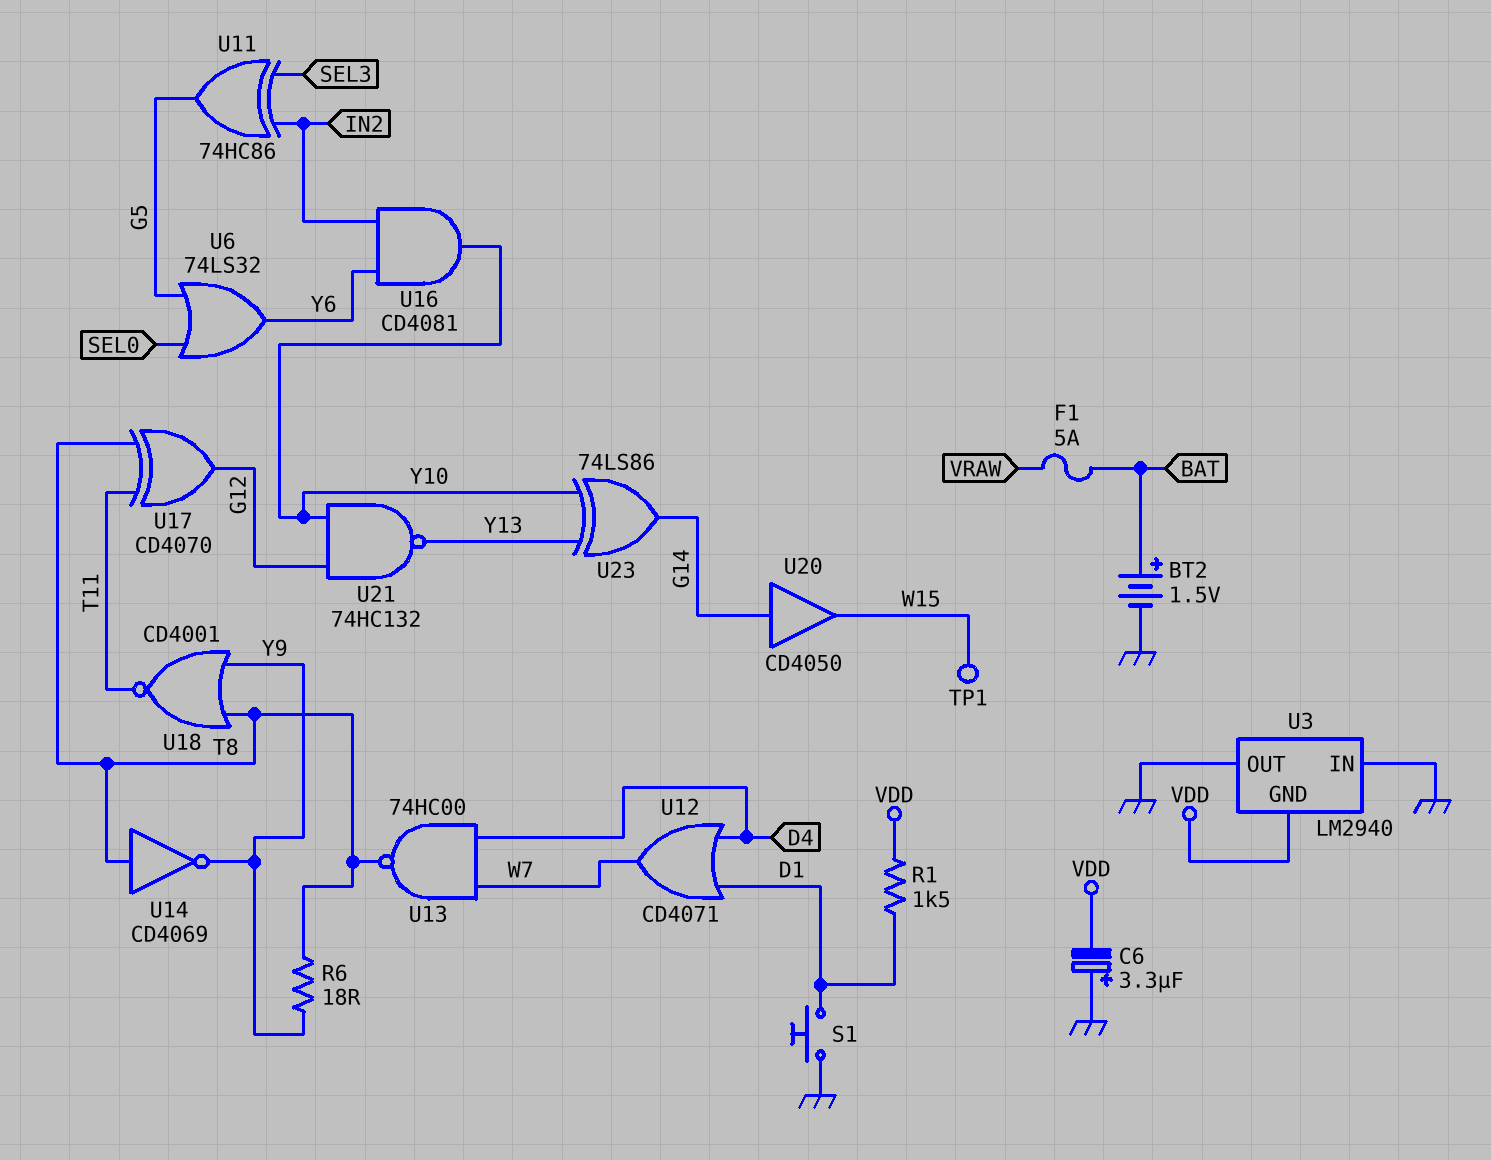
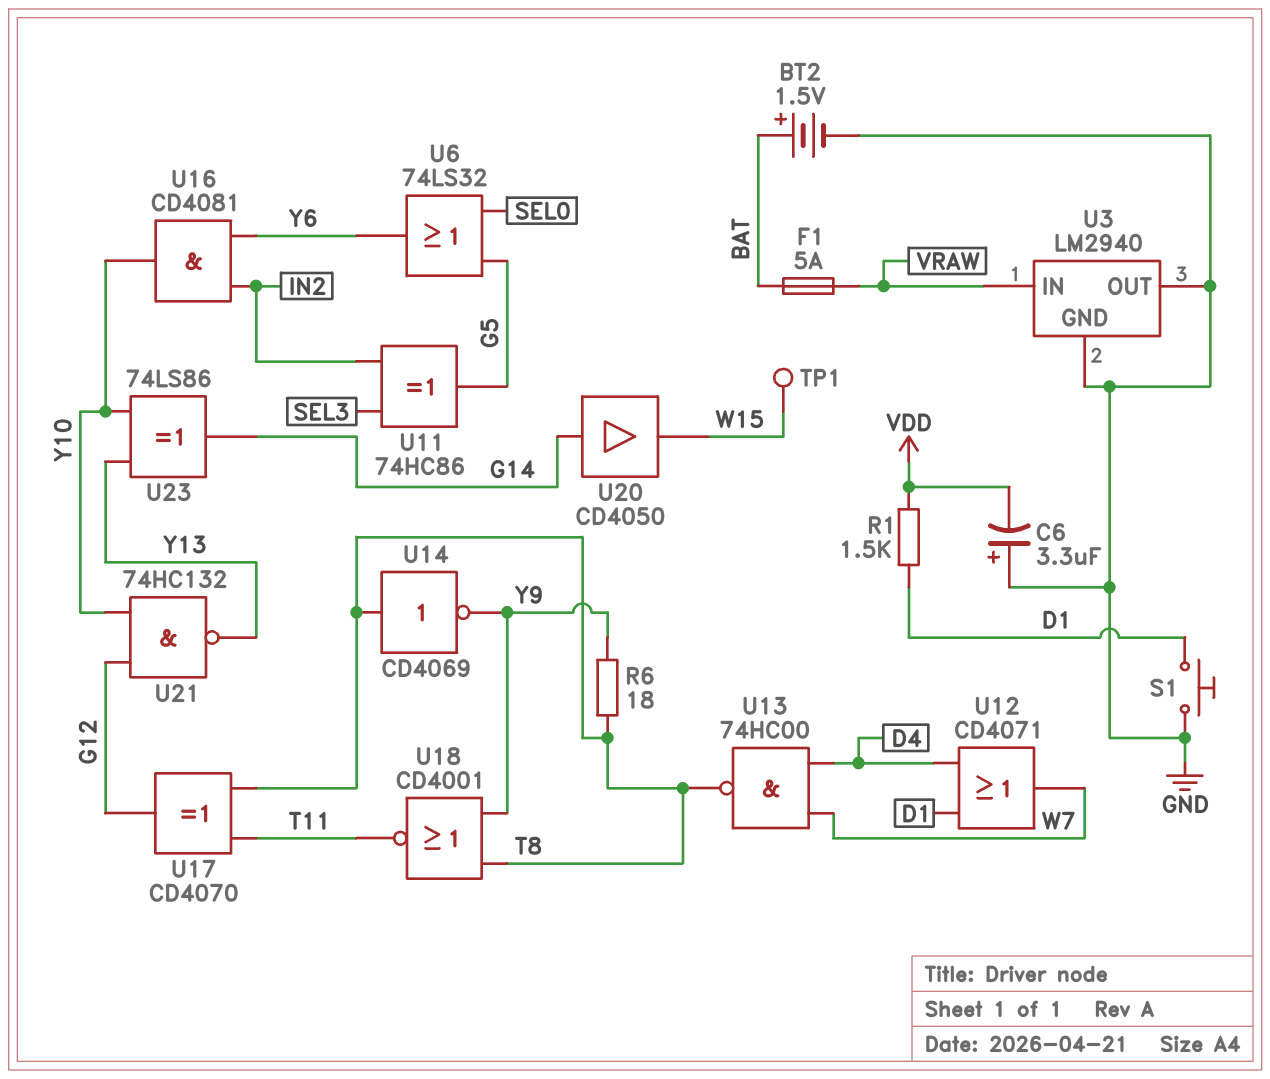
U3 pin GND: VDD -> GND
U3 pin IN: GND -> VRAW

